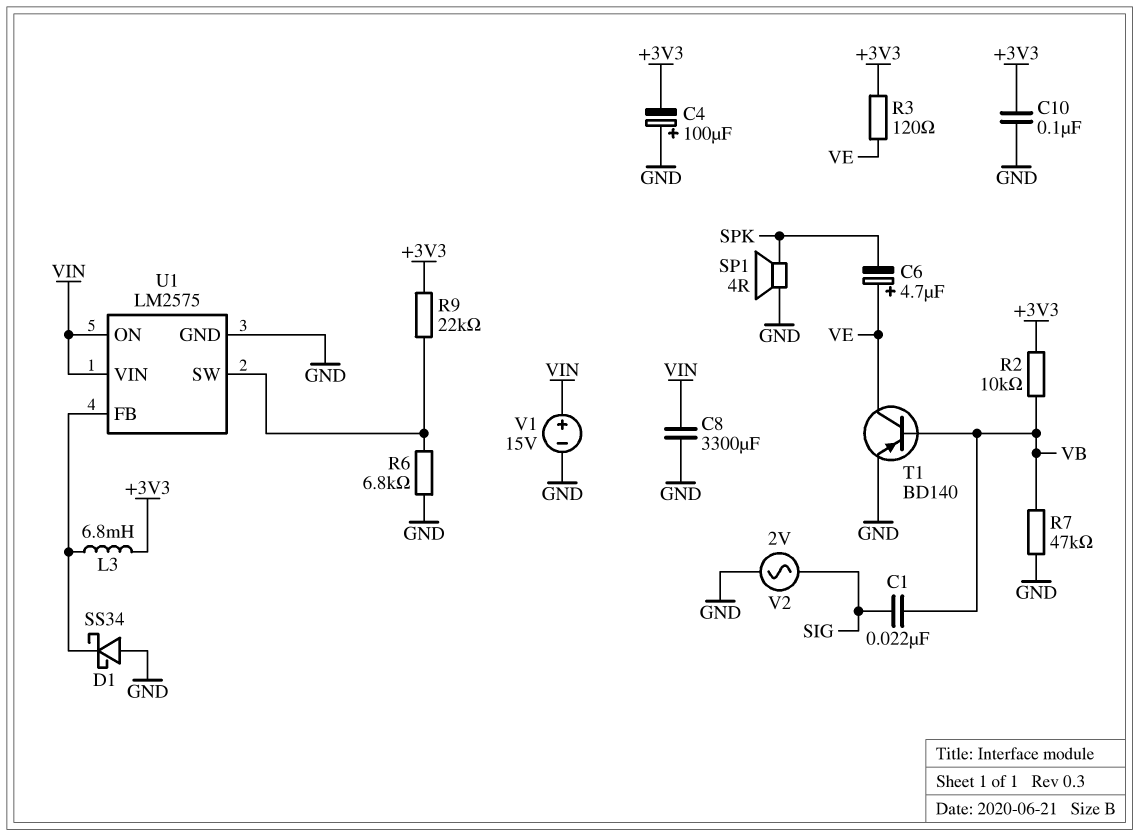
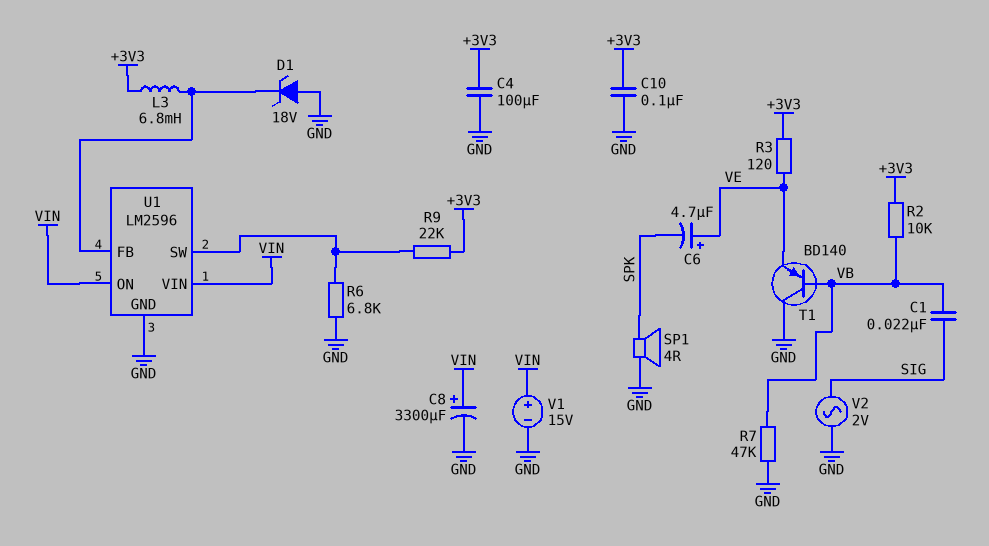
C4: 100uF (plus GND, minus +3V3) -> 100uF (+3V3, GND)
C8: 3300uF (GND, VIN) -> 3300uF (plus VIN, minus GND)
D1: schottky SS34 (A GND, K U1/FB) -> zener 18V (A GND, K U1/FB)
T1: PNP BD140 (B VB, C VE, E GND) -> PNP BD140 (B VB, C GND, E VE)
U1: LM2575 -> LM2596

